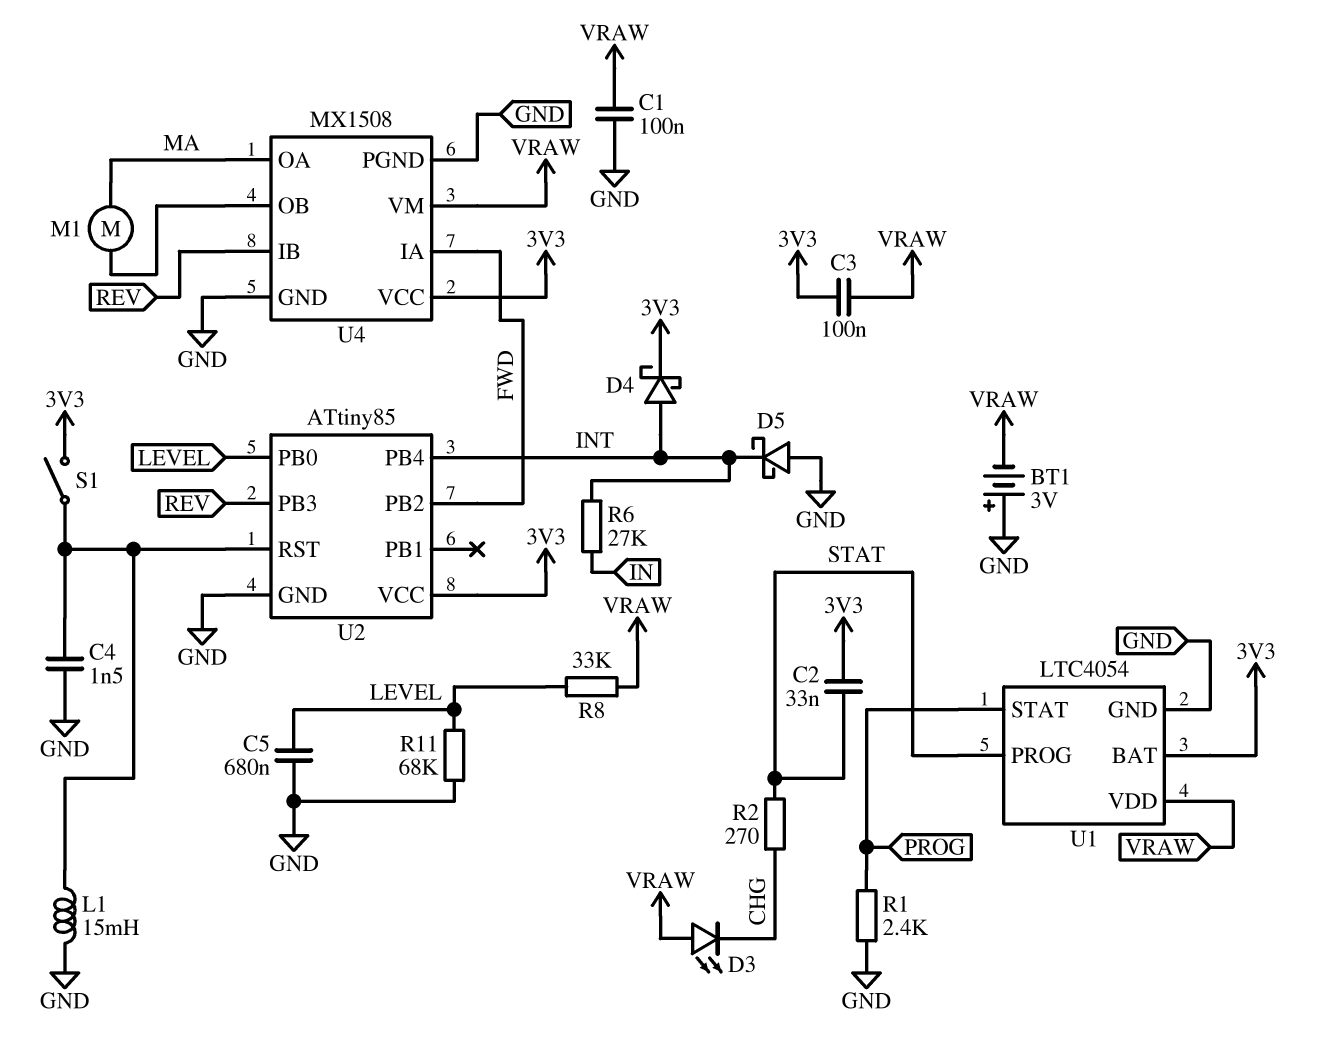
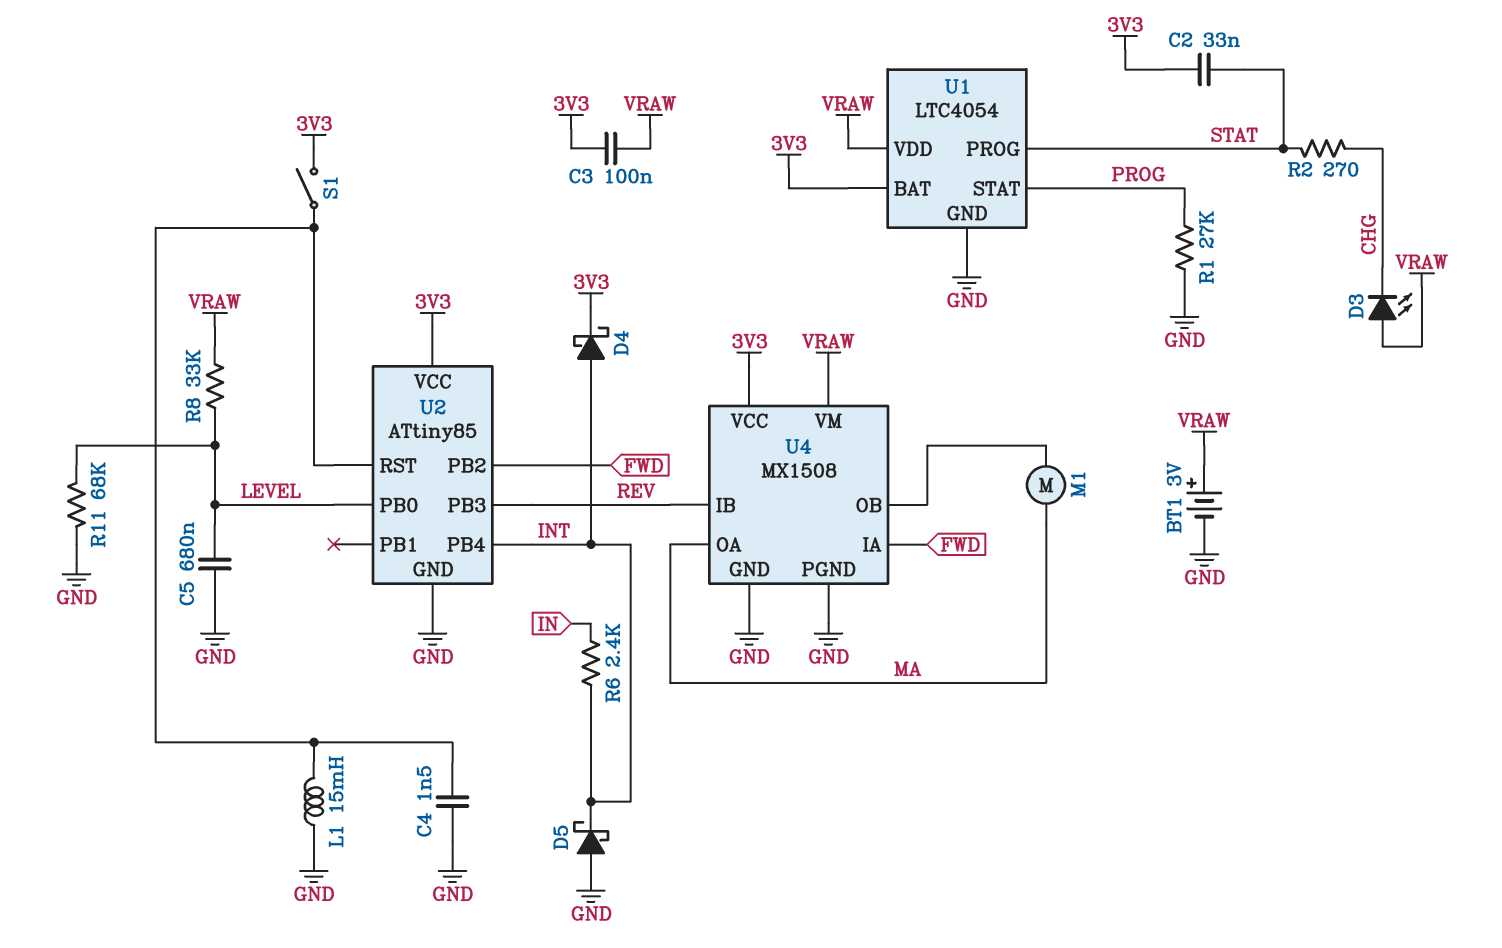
BT1: 3V (plus GND, minus VRAW) -> 3V (plus VRAW, minus GND)
C1: 100nF (GND, VRAW) -> none
R1: 2.4k (GND, PROG) -> 27k (GND, PROG)
R6: 27k (IN, INT) -> 2.4k (IN, INT)

